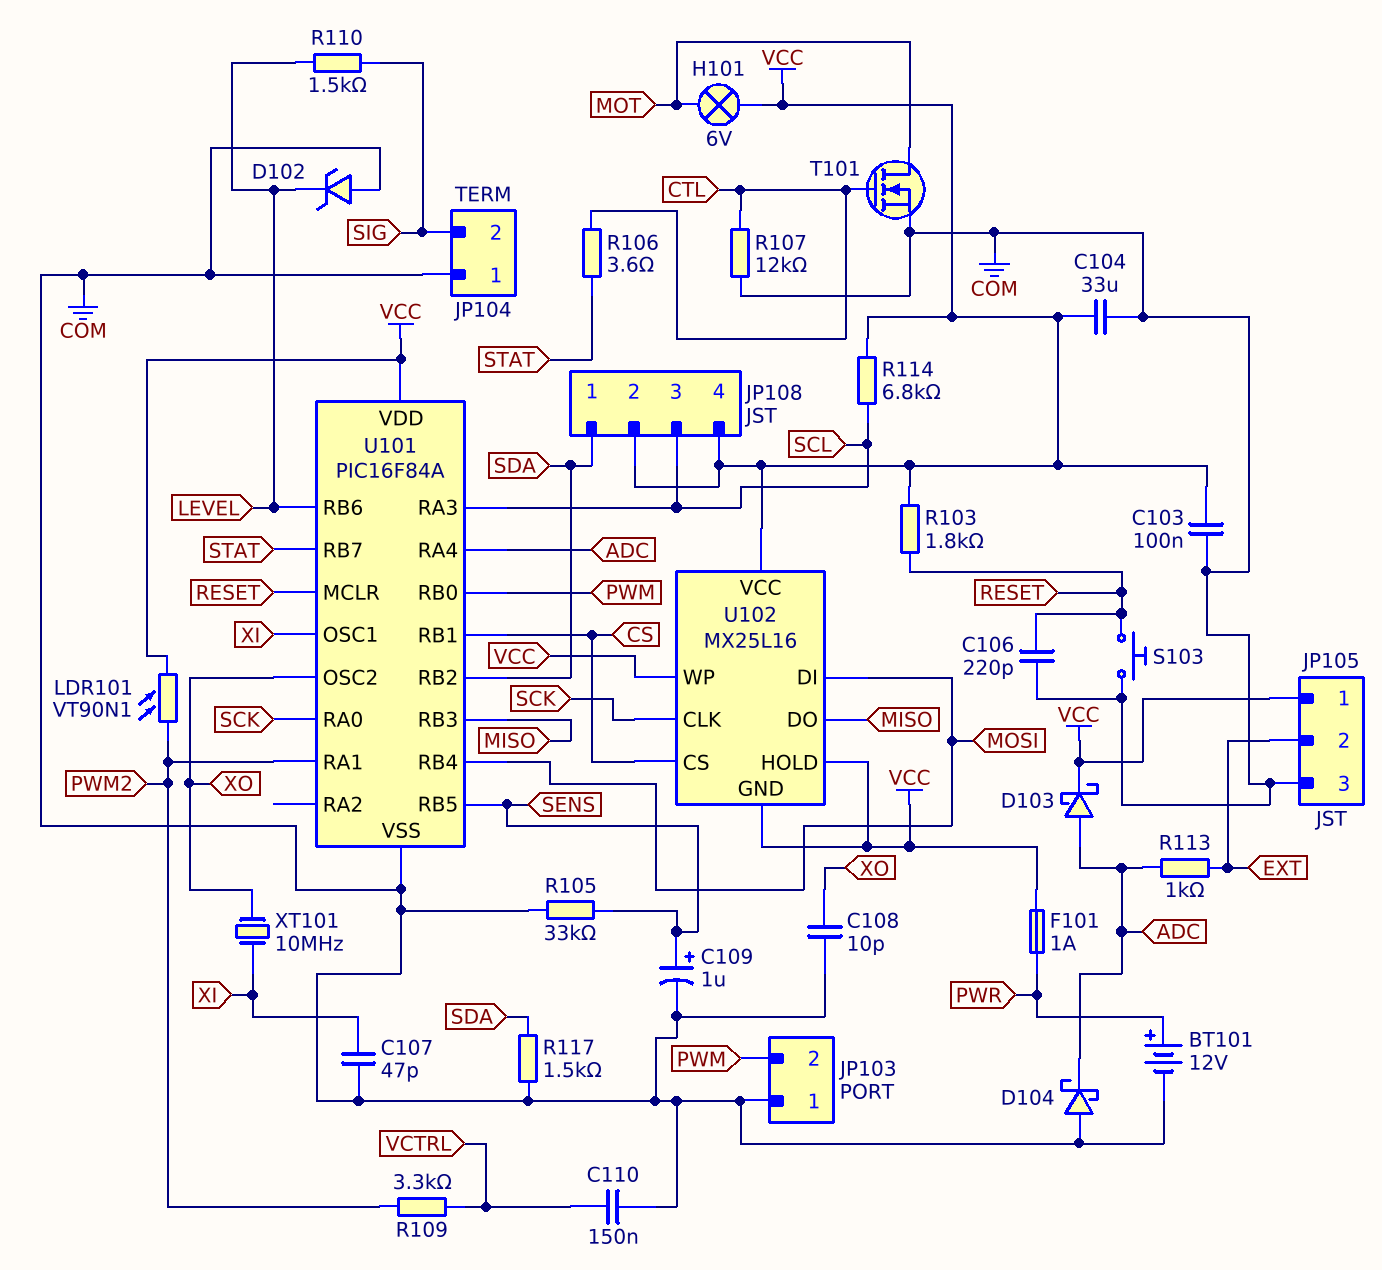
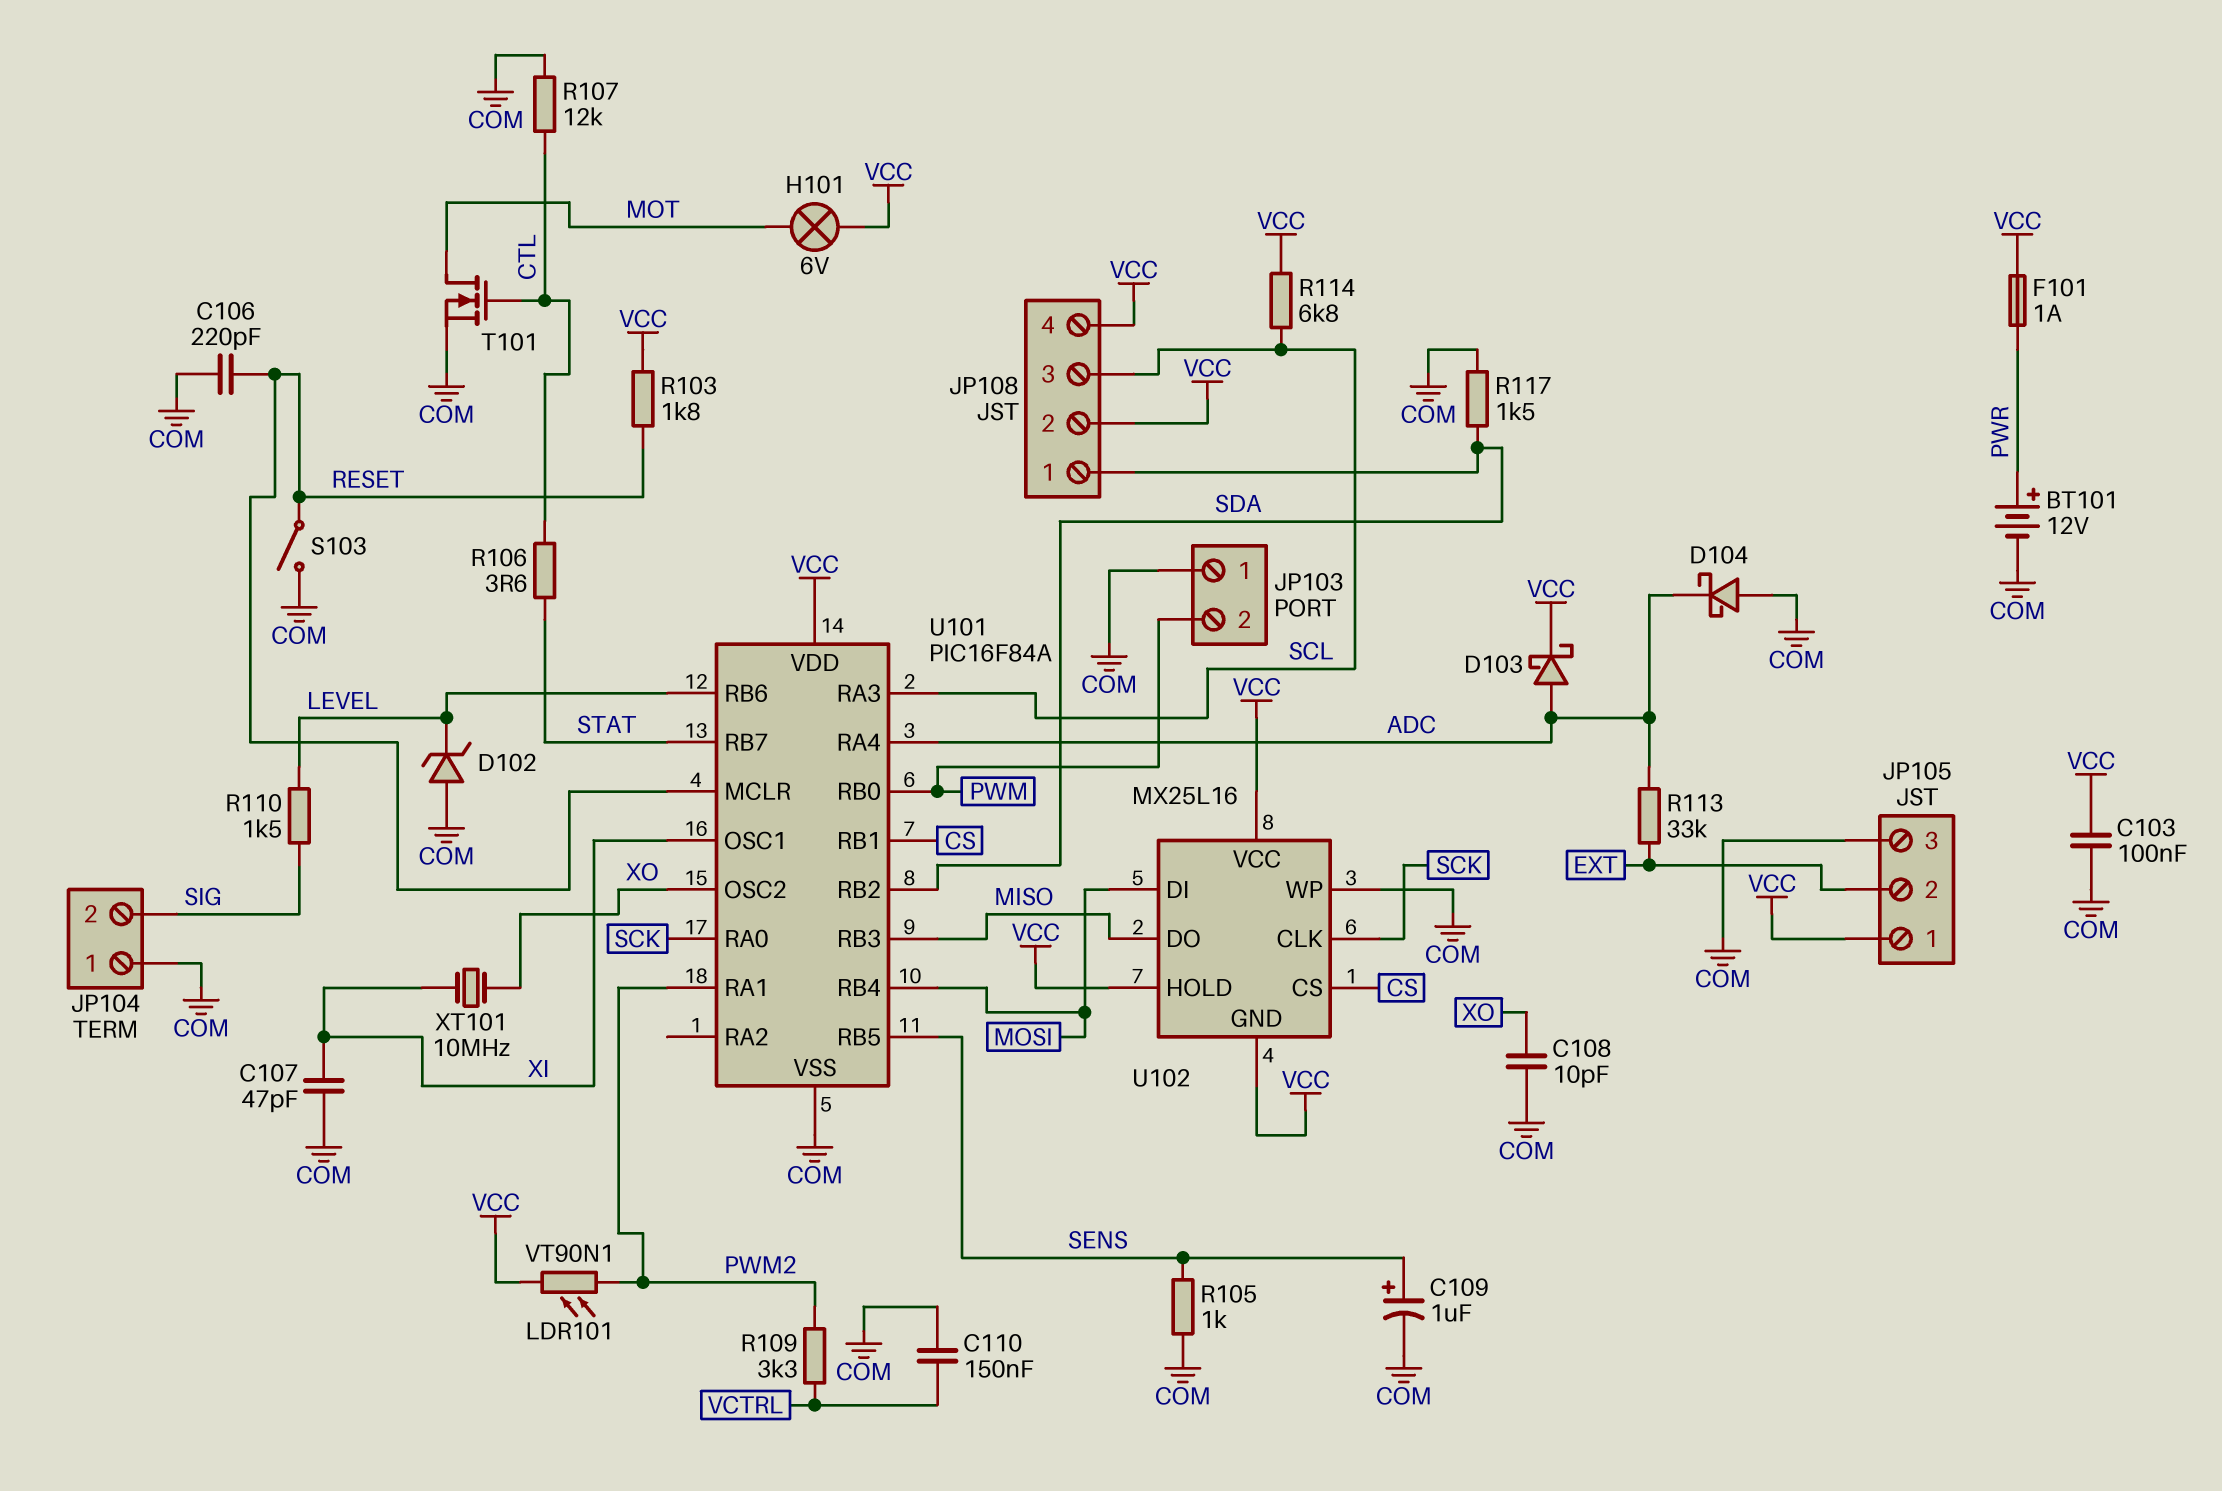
C104: 33uF (COM, VCC) -> none
R105: 33k (COM, SENS) -> 1k (COM, SENS)
R113: 1k (ADC, EXT) -> 33k (ADC, EXT)
S103: button (COM, RESET) -> switch (COM, RESET)
U102 pin WP: VCC -> COM

